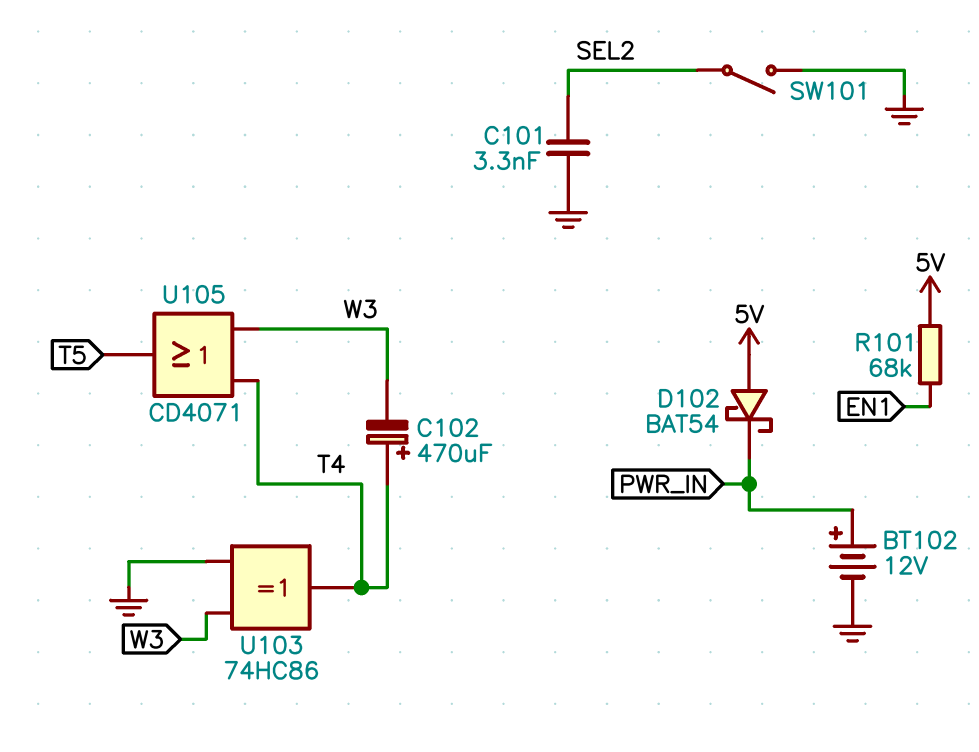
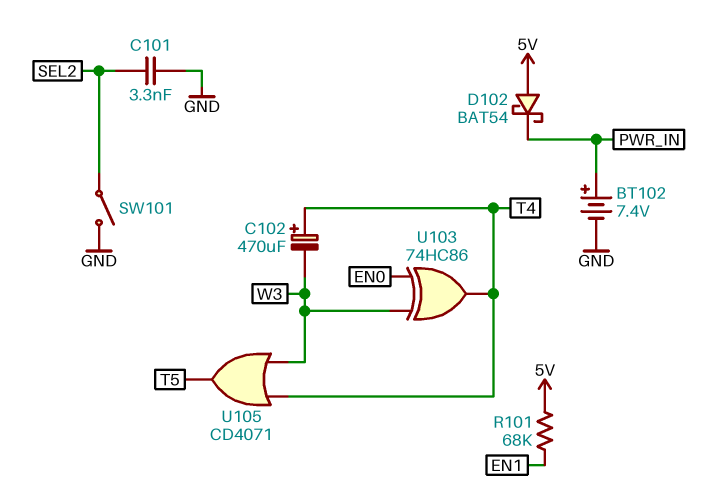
BT102: 12V (plus PWR_IN, minus GND) -> 7.4V (plus PWR_IN, minus GND)
U103: XOR 74HC86 (in GND, in W3, out T4) -> XOR 74HC86 (in EN0, in W3, out T4)

